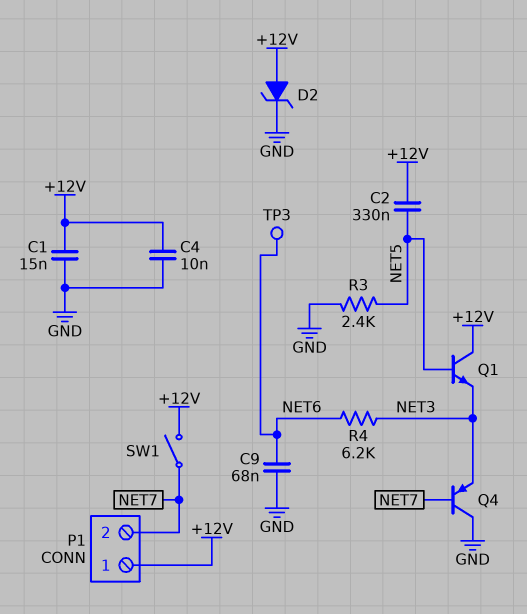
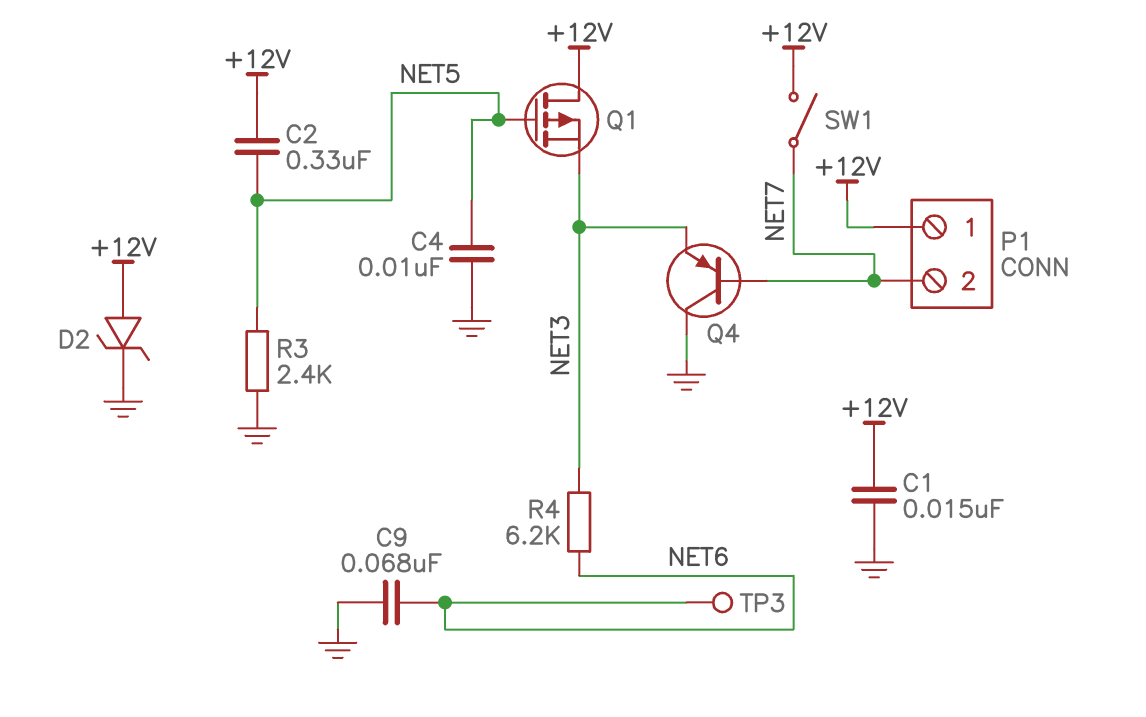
C4: 10nF (+12V, GND) -> 10nF (GND, NET5)
Q1: NPN (B NET5, C +12V, E NET3) -> PMOS (G NET5, D +12V, S NET3)

